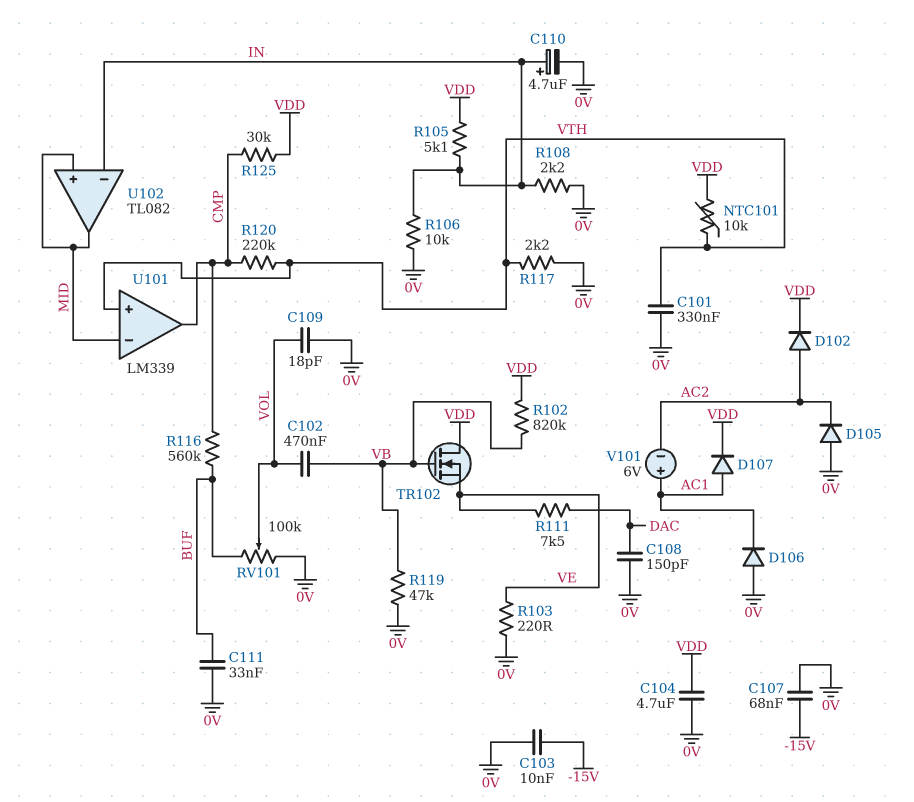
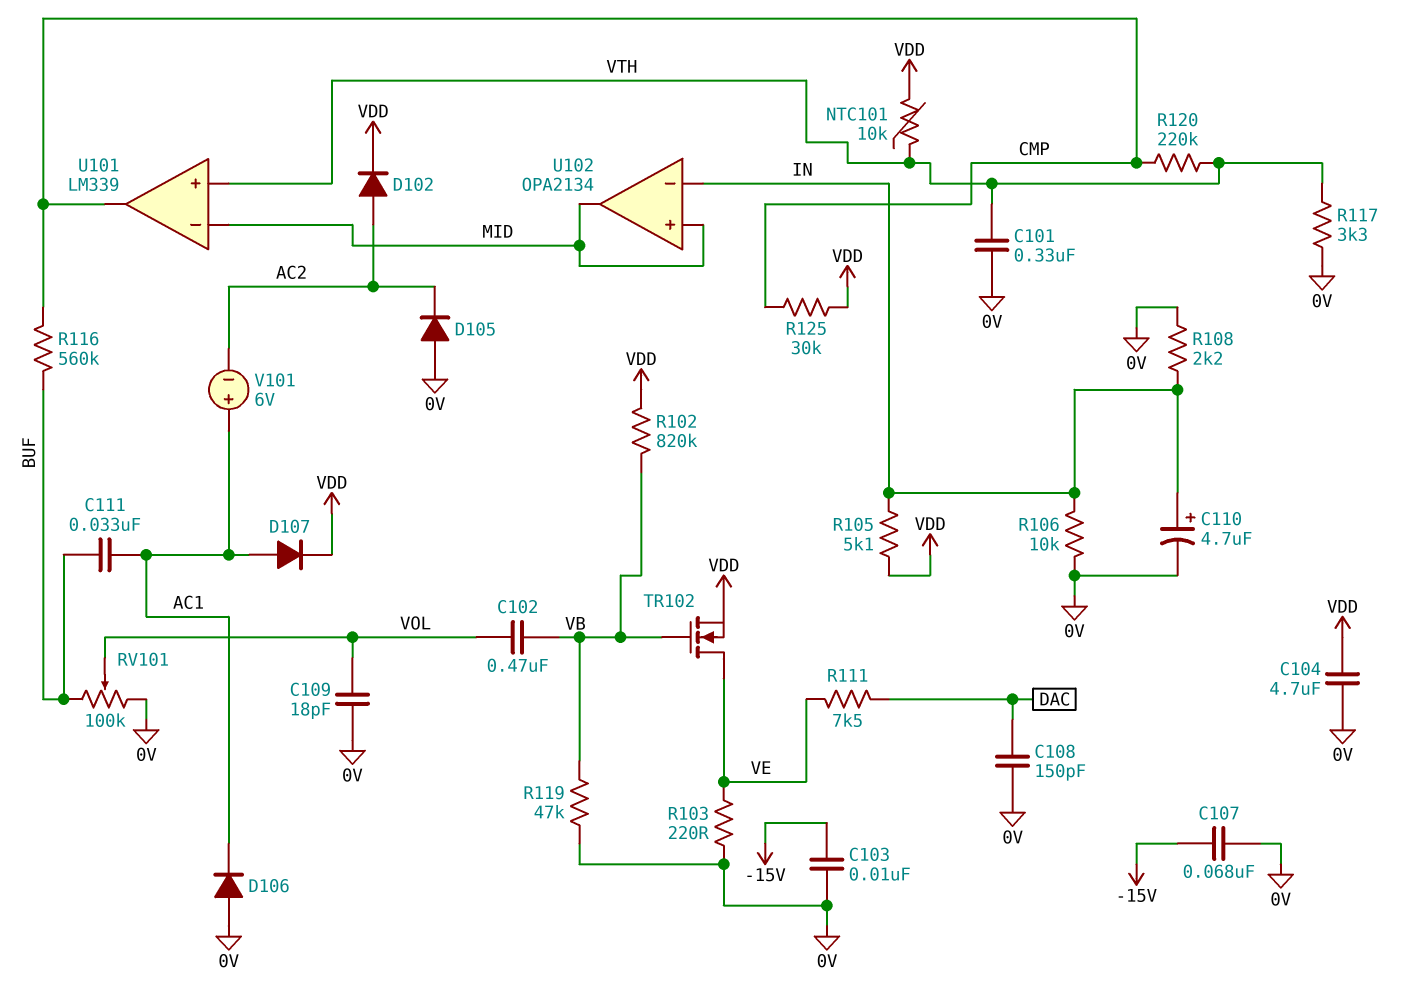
C111: 33nF (0V, BUF) -> 33nF (AC1, BUF)
R117: 2.2k (0V, VTH) -> 3.3k (0V, VTH)
TR102: NMOS (G VB, D VDD, S VE) -> NMOS (G VB, D VE, S VDD)
U102: TL082 -> OPA2134

